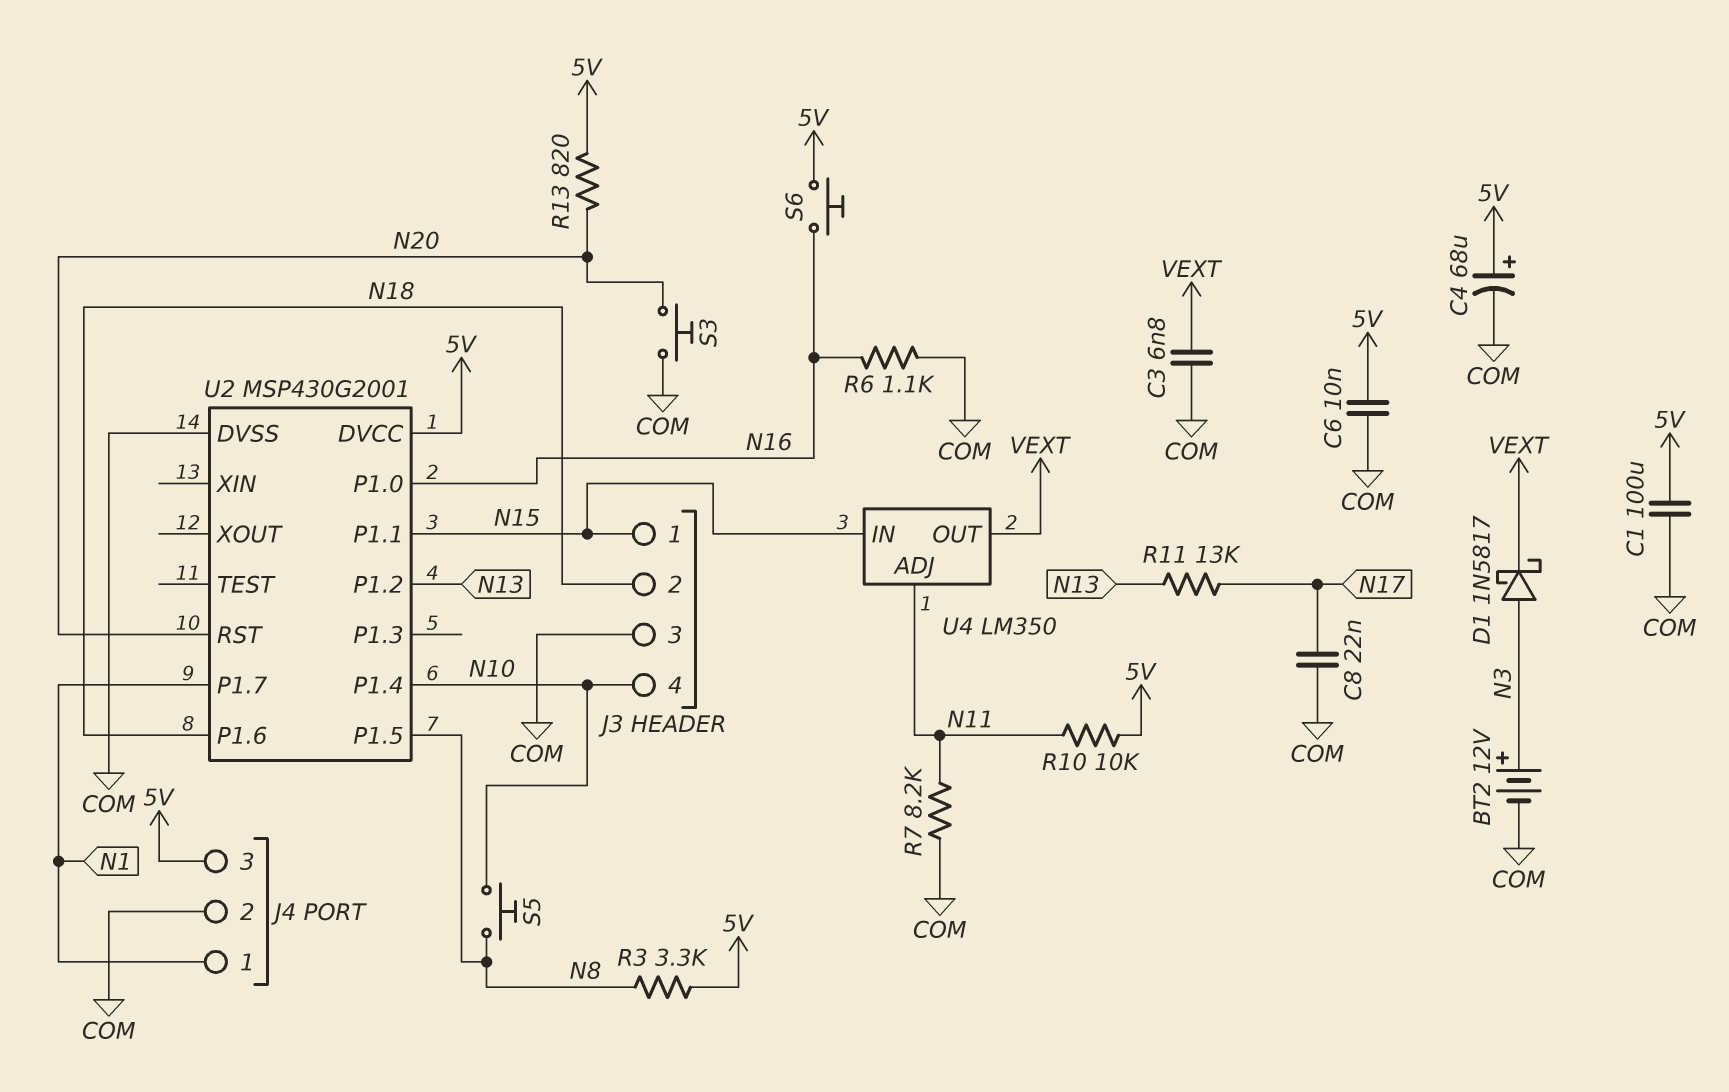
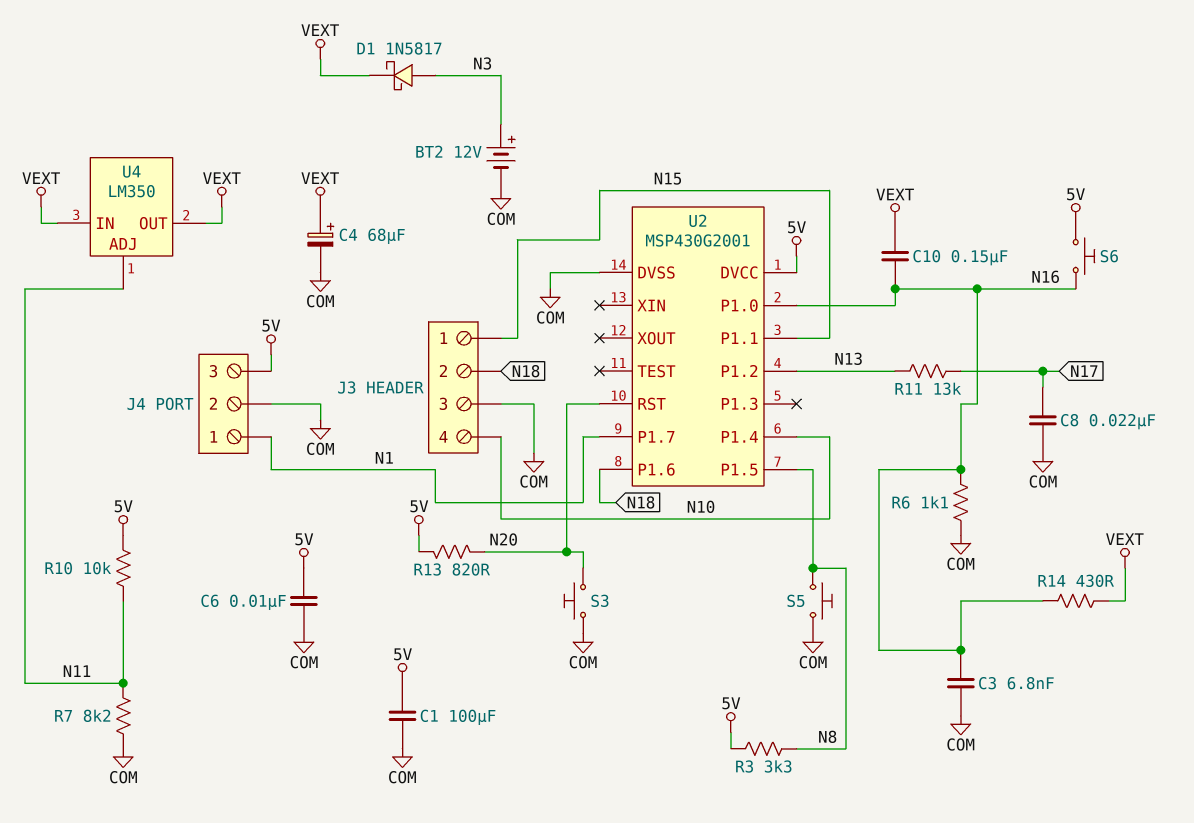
C3: 6.8nF (COM, VEXT) -> 6.8nF (COM, N16)
C4: 68uF (plus 5V, minus COM) -> 68uF (plus VEXT, minus COM)
C10: none -> 150nF (N16, VEXT)
R14: none -> 430 (N16, VEXT)
S5: button (N8, N10) -> button (COM, N8)
U4 pin IN: N15 -> VEXT

